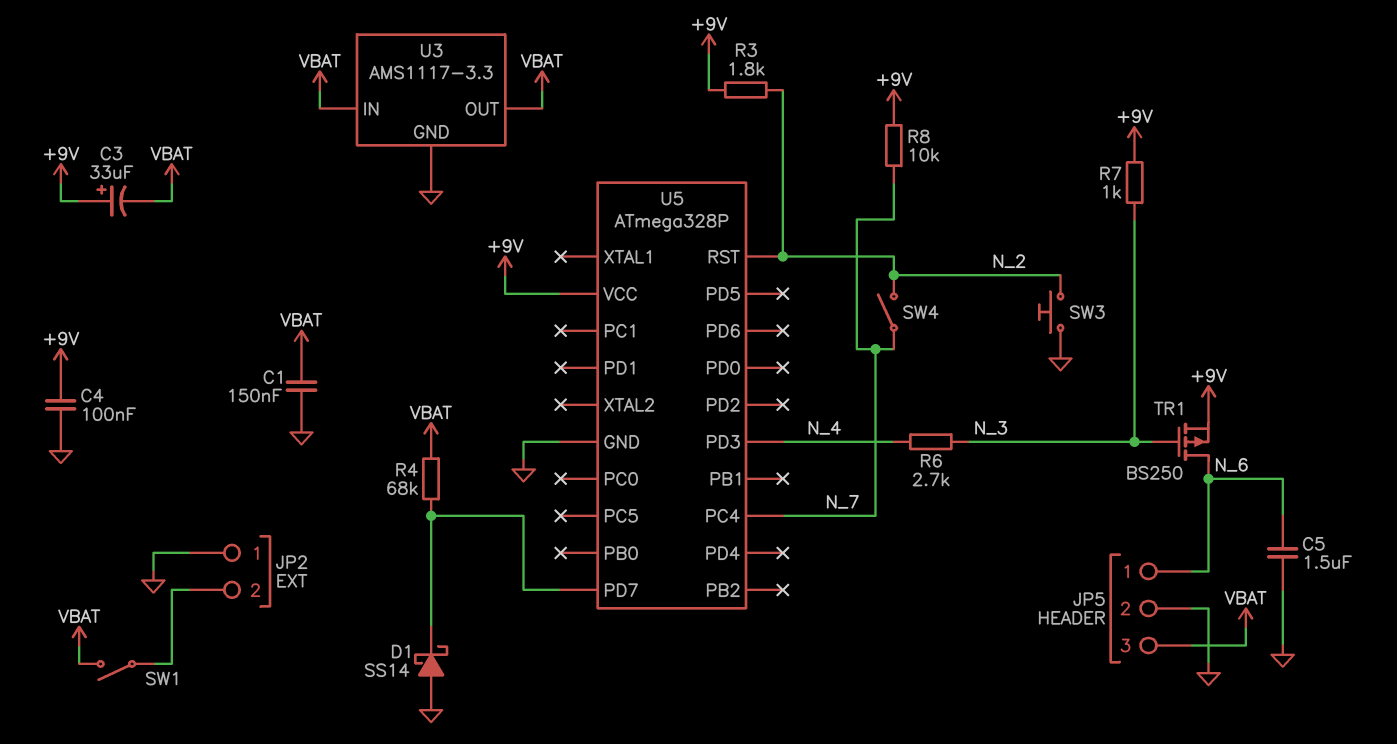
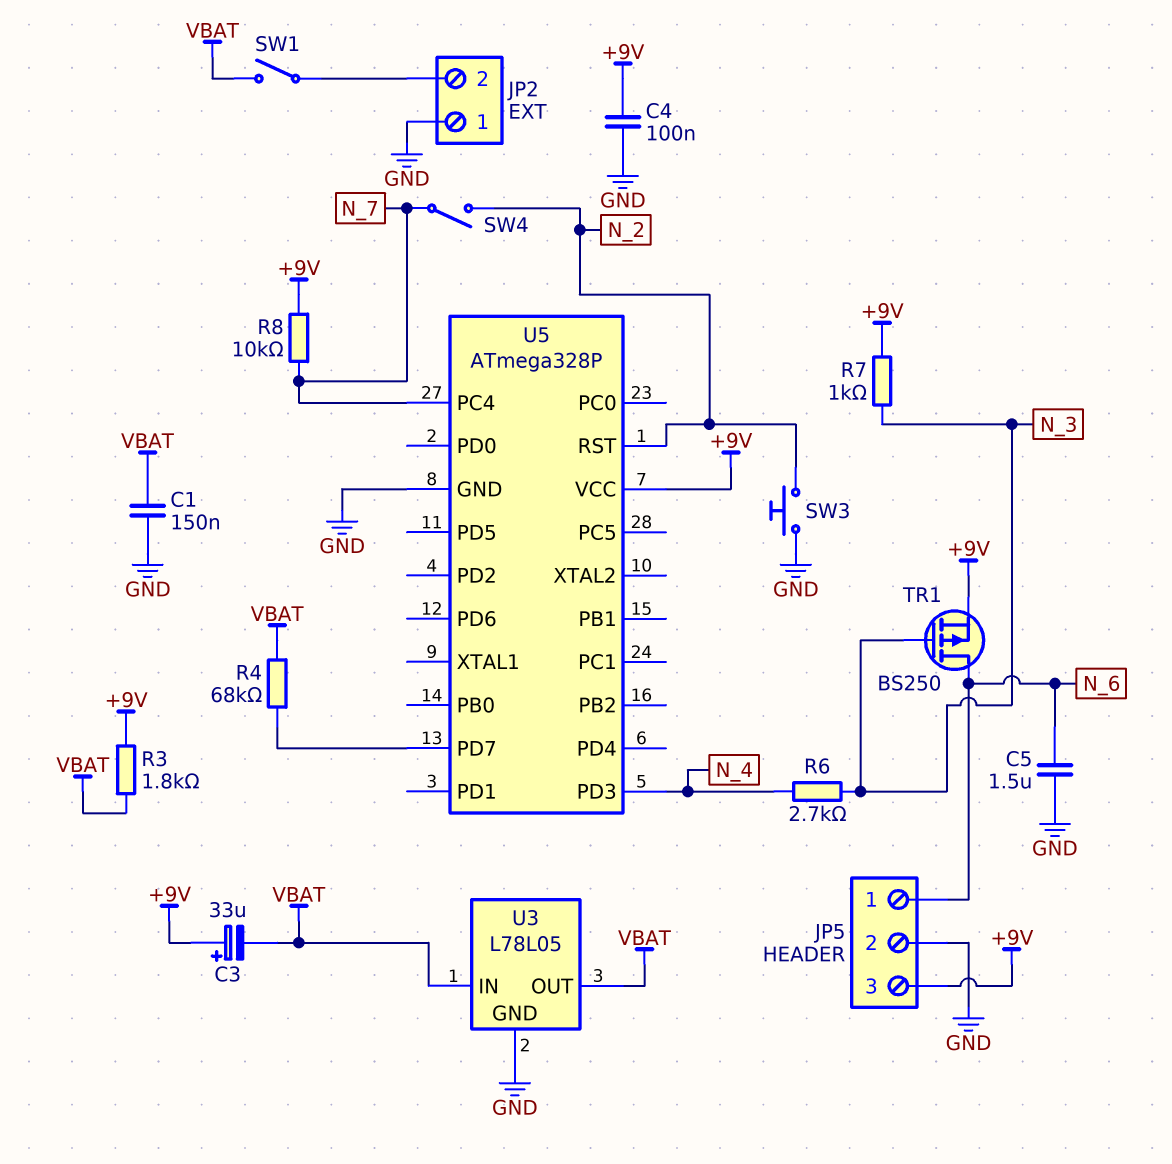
D1: schottky SS14 (A GND, K U5/PD7) -> none
JP5 pin 3: VBAT -> +9V
R3: 1.8k (+9V, N_2) -> 1.8k (+9V, VBAT)
U3: AMS1117-3.3 -> L78L05

